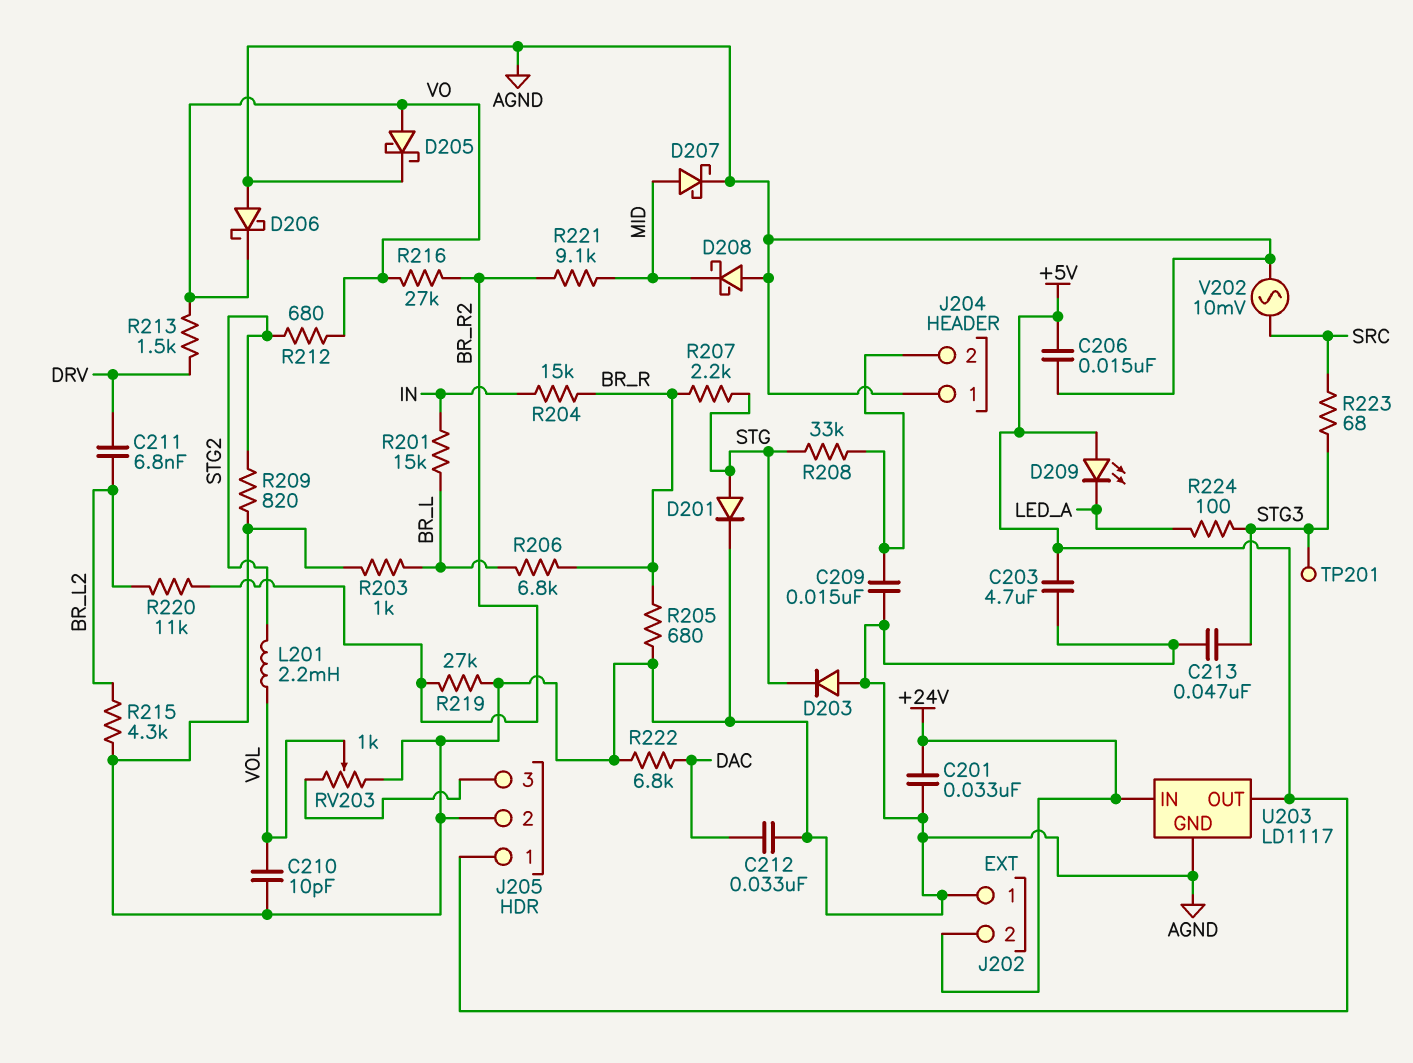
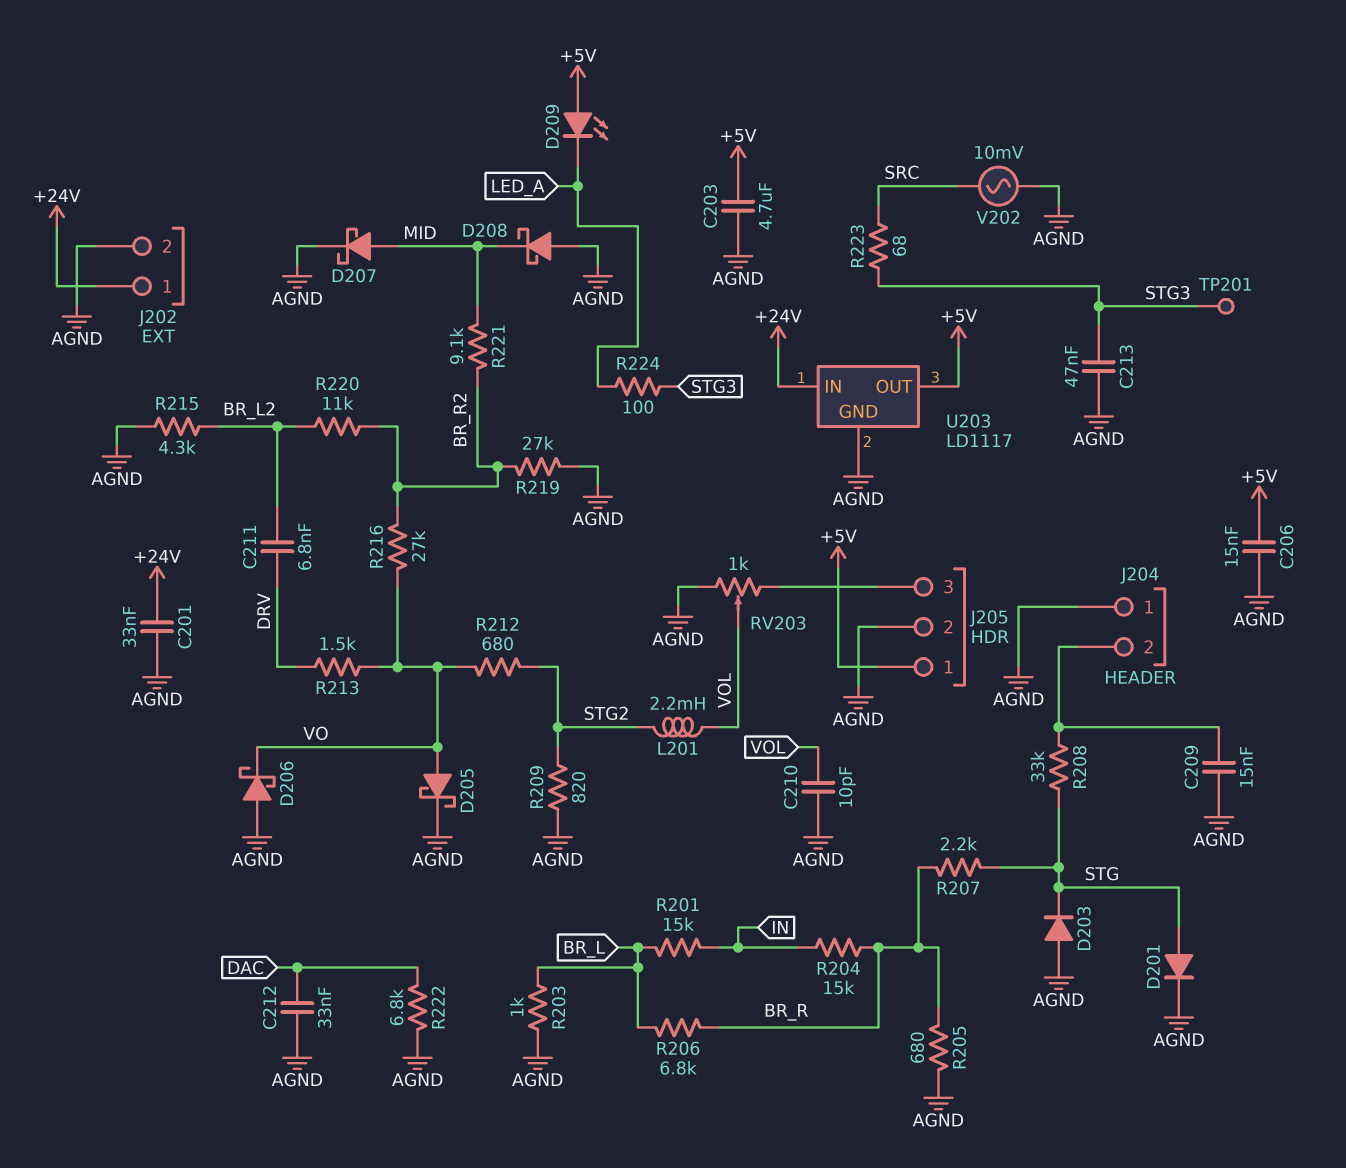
J202 pin 1: AGND -> +24V
J202 pin 2: +24V -> AGND

